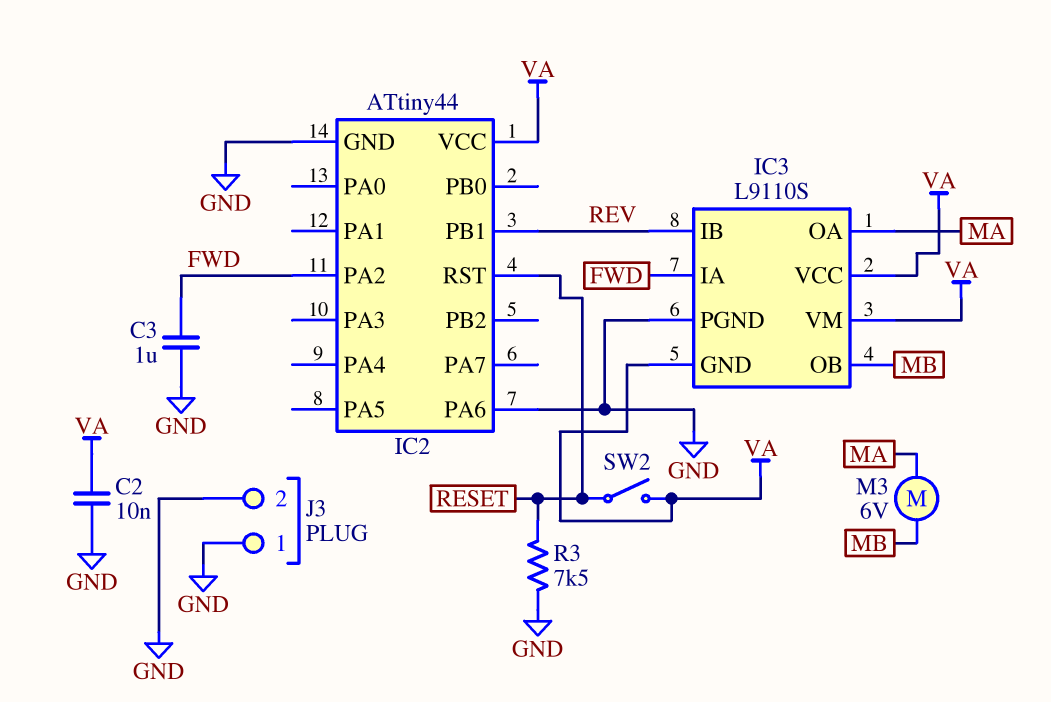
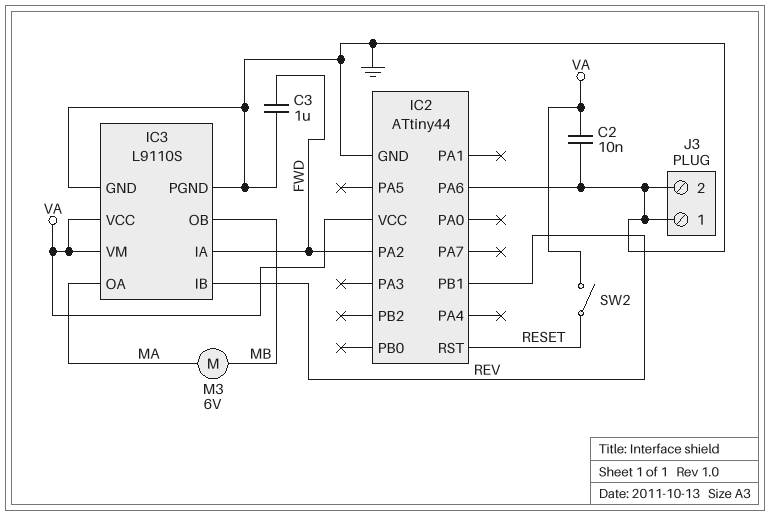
IC3 pin GND: VA -> GND
R3: 7.5k (GND, RESET) -> none

